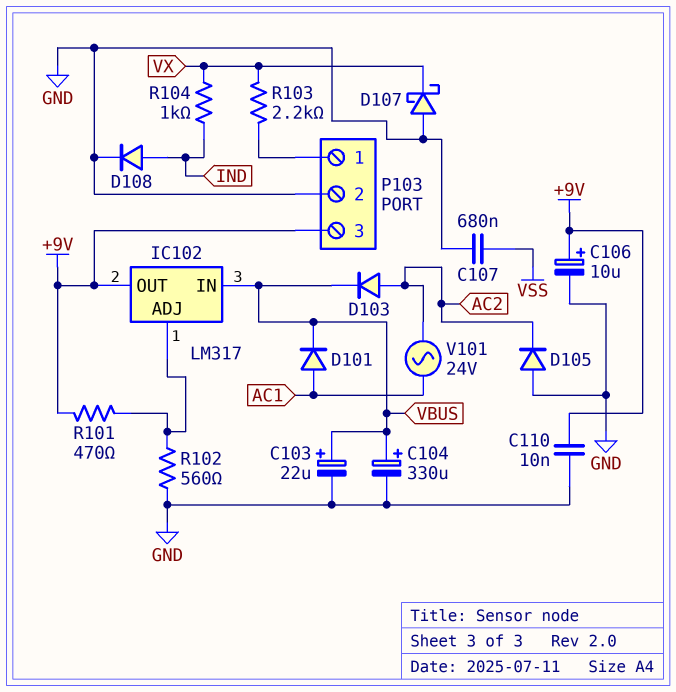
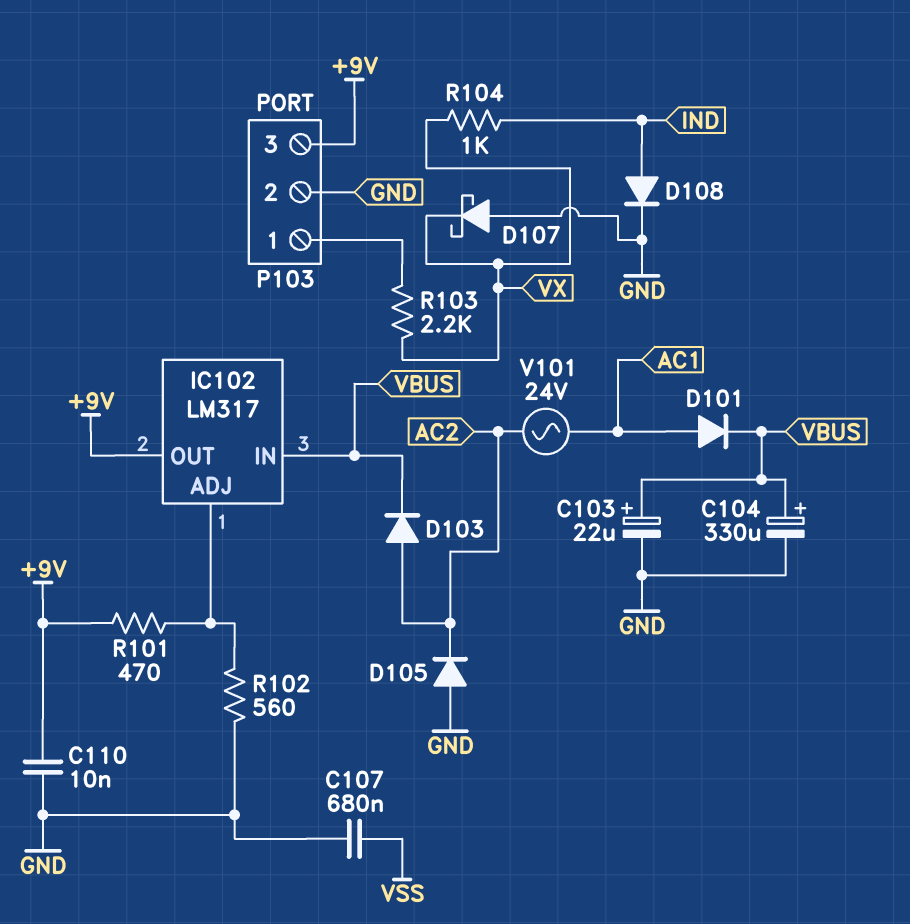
C106: 10uF (plus +9V, minus GND) -> none

